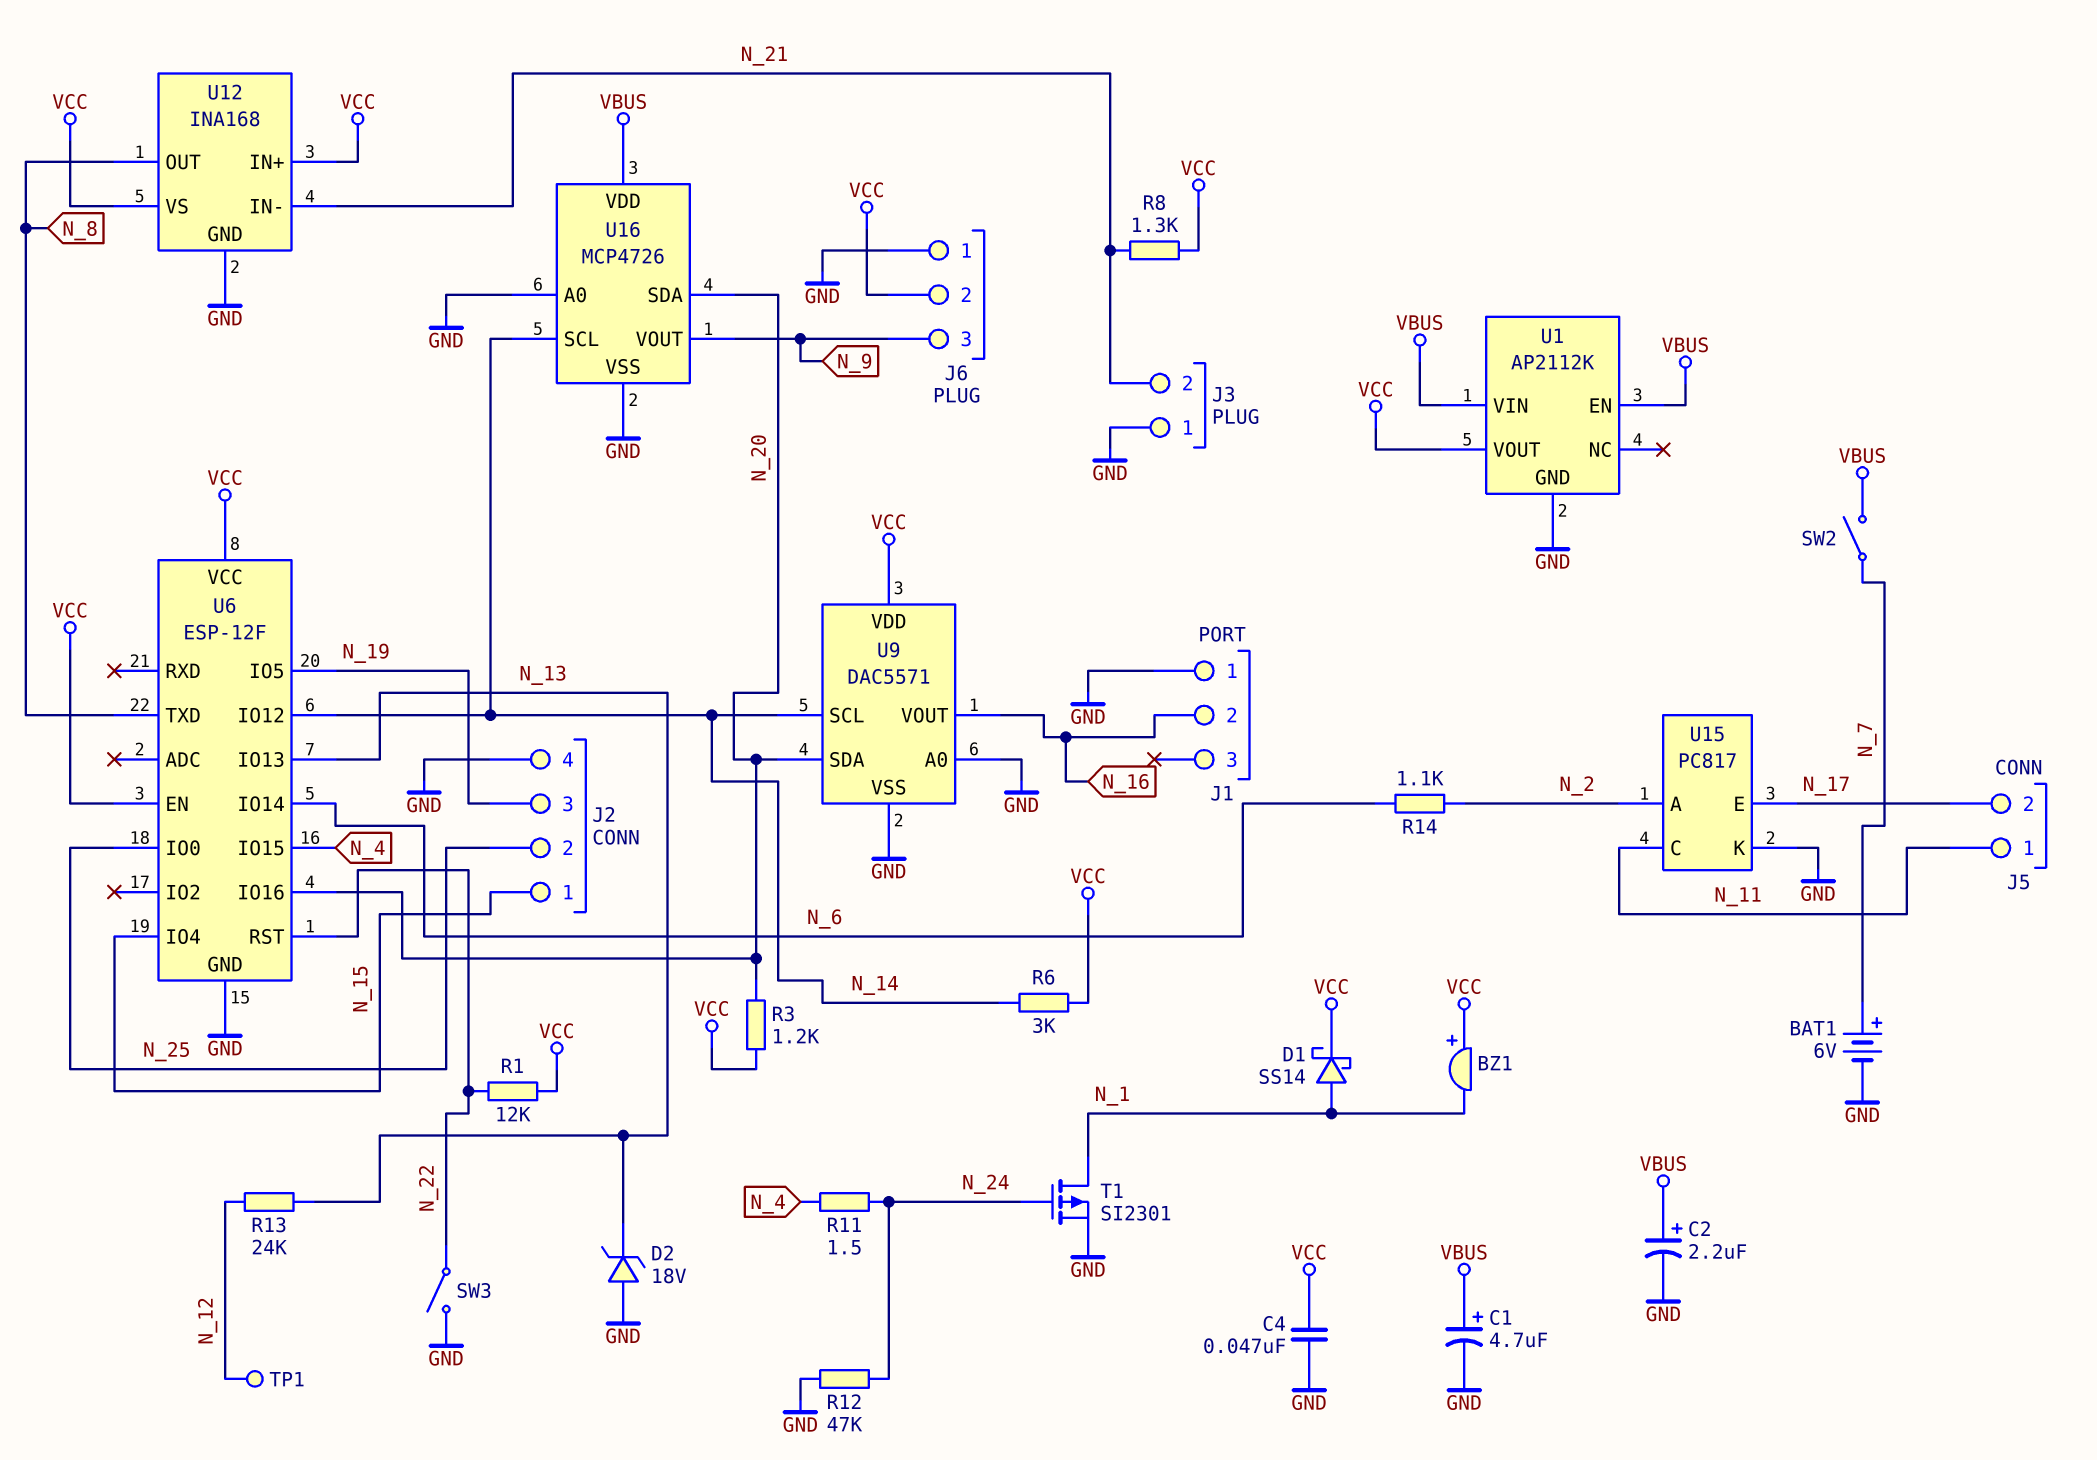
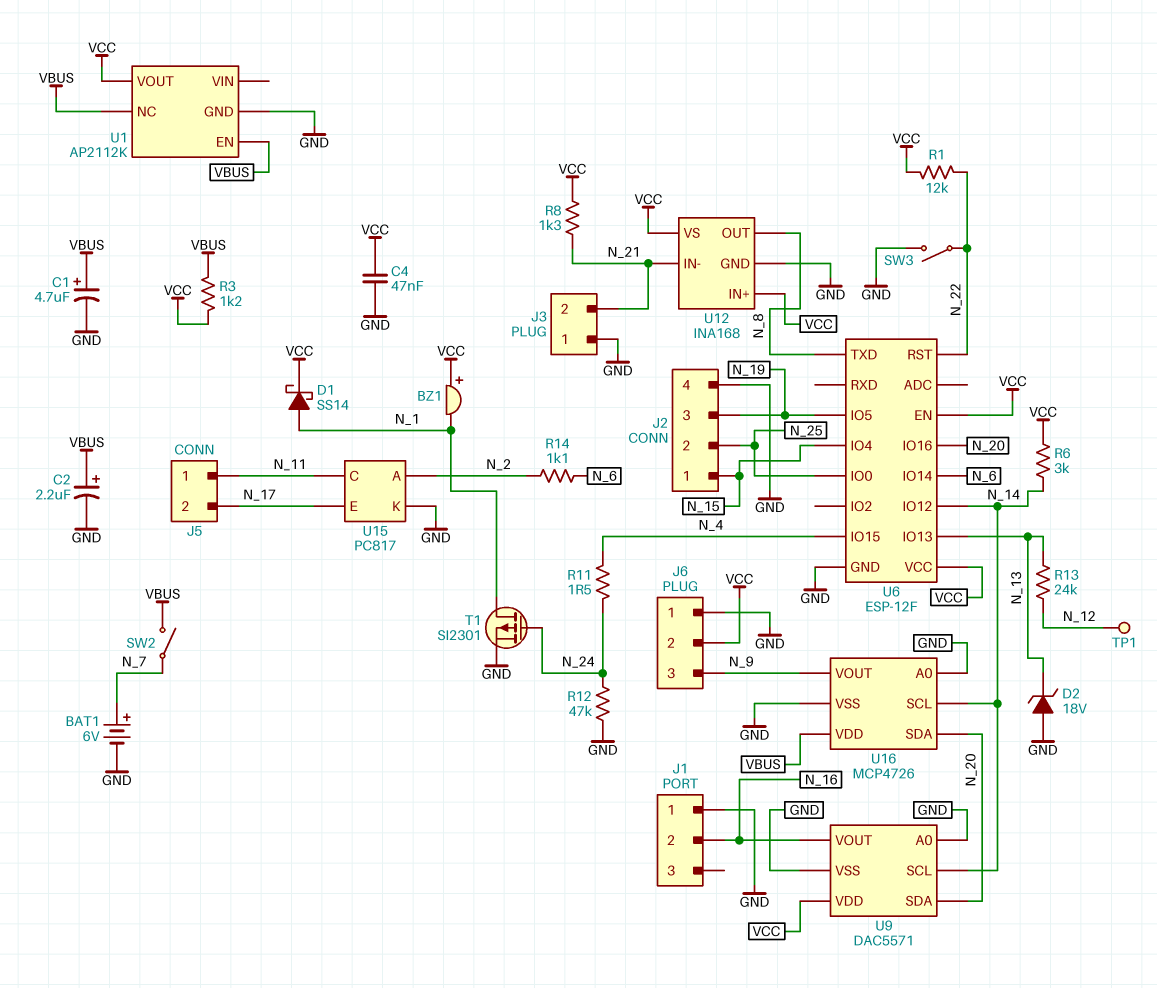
R3: 1.2k (N_20, VCC) -> 1.2k (VBUS, VCC)
U1 pin NC: none -> VBUS
U1 pin VIN: VBUS -> none

